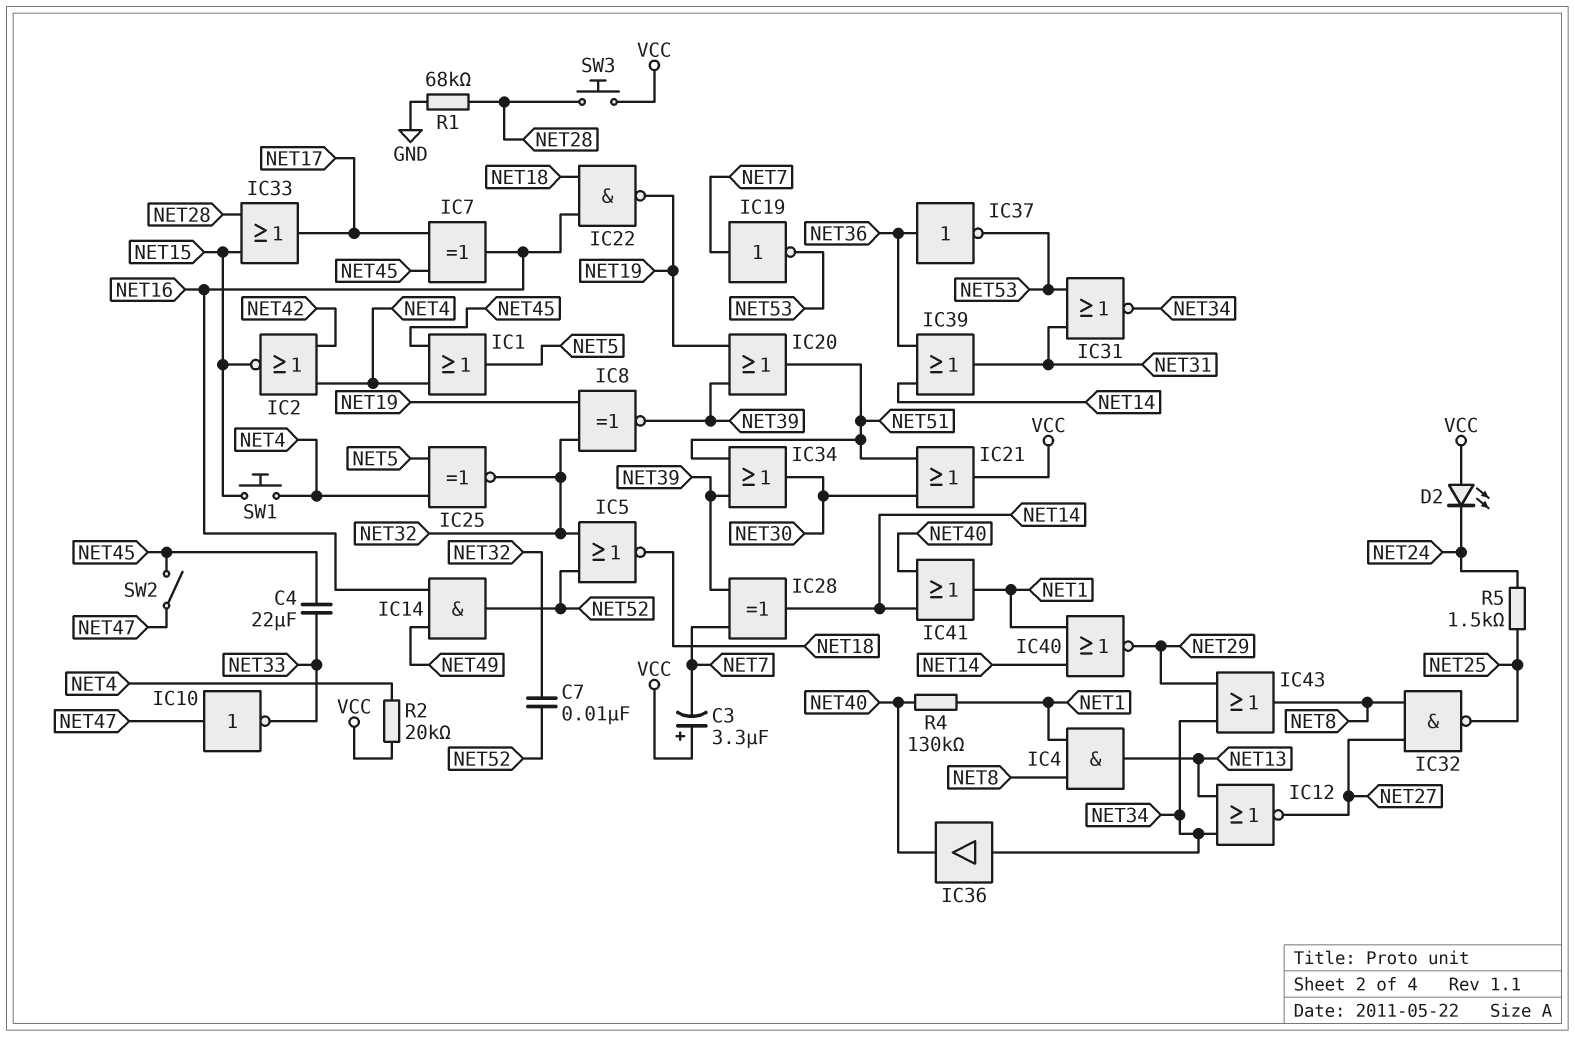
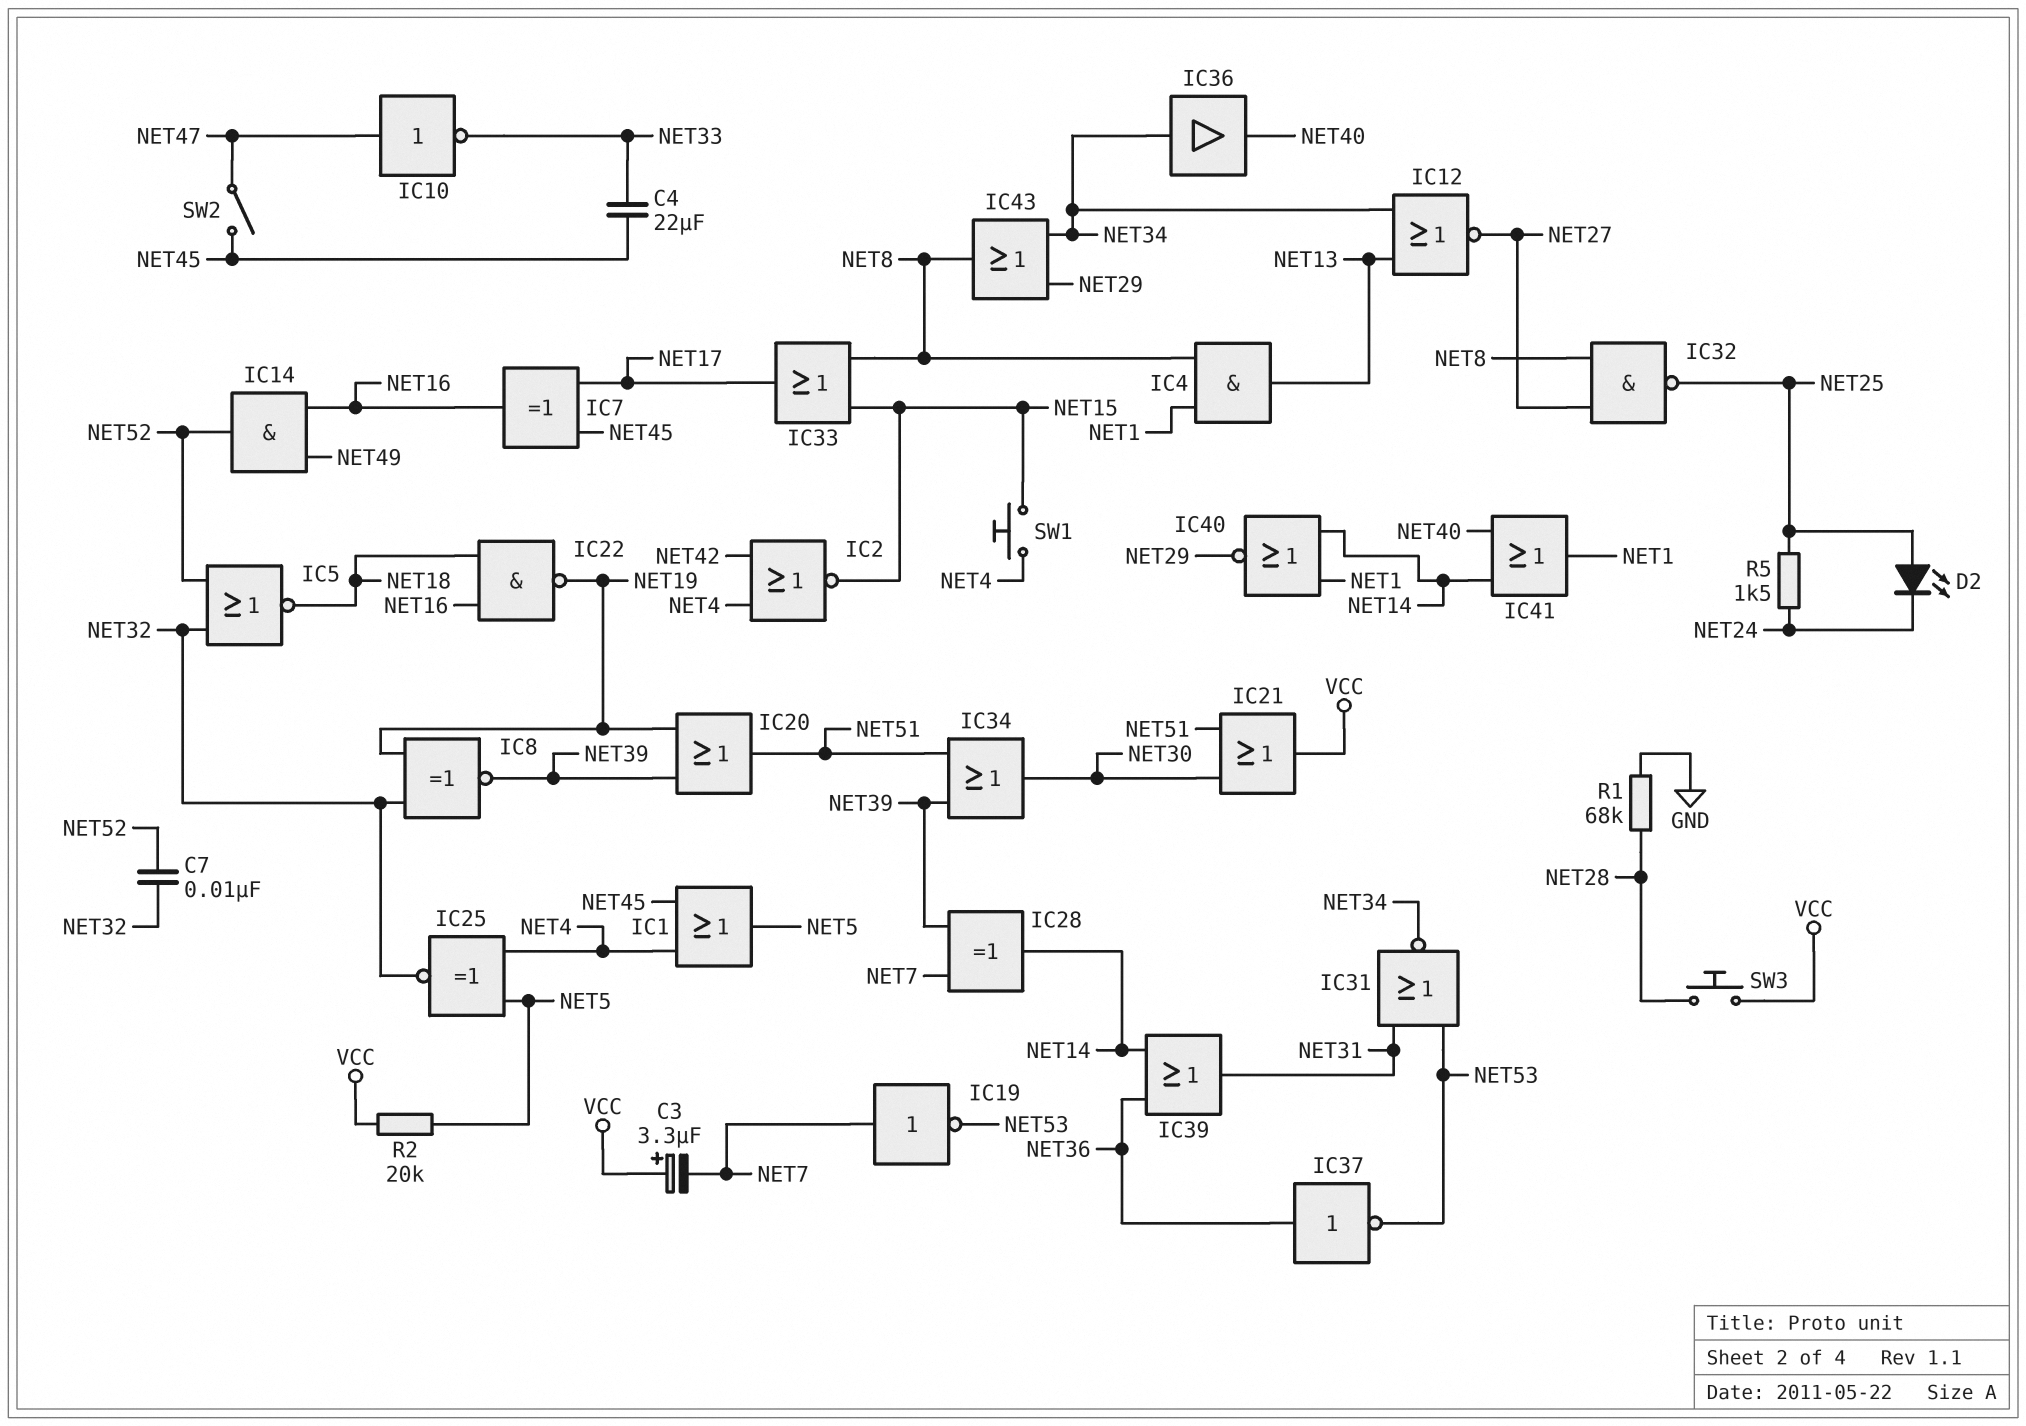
D2: LED (A VCC, K NET24) -> LED (A NET25, K NET24)
IC33: OR (in NET15, in NET28, out NET17) -> OR (in NET8, in NET15, out NET17)
R2: 20k (NET4, VCC) -> 20k (NET5, VCC)
R4: 130k (NET1, NET40) -> none

